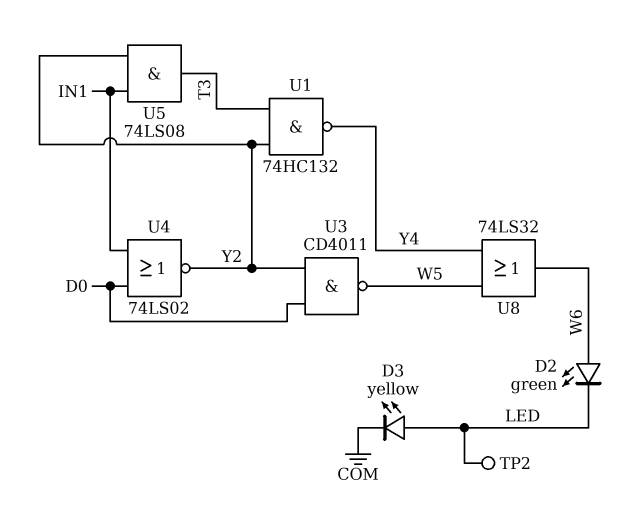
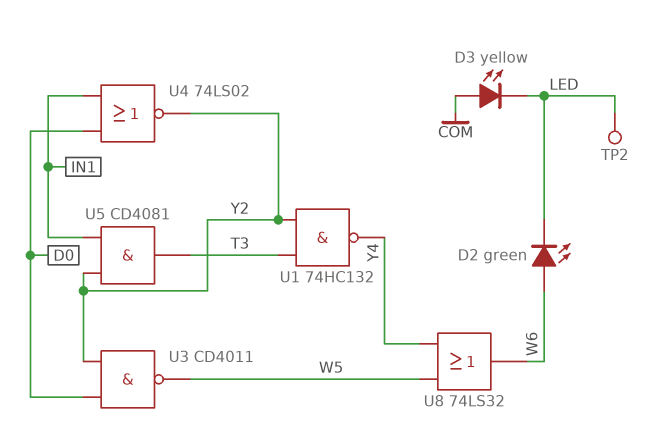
D3: LED yellow (A LED, K COM) -> LED yellow (A COM, K LED)
U5: AND 74LS08 (in IN1, in Y2, out T3) -> AND CD4081 (in IN1, in Y2, out T3)

